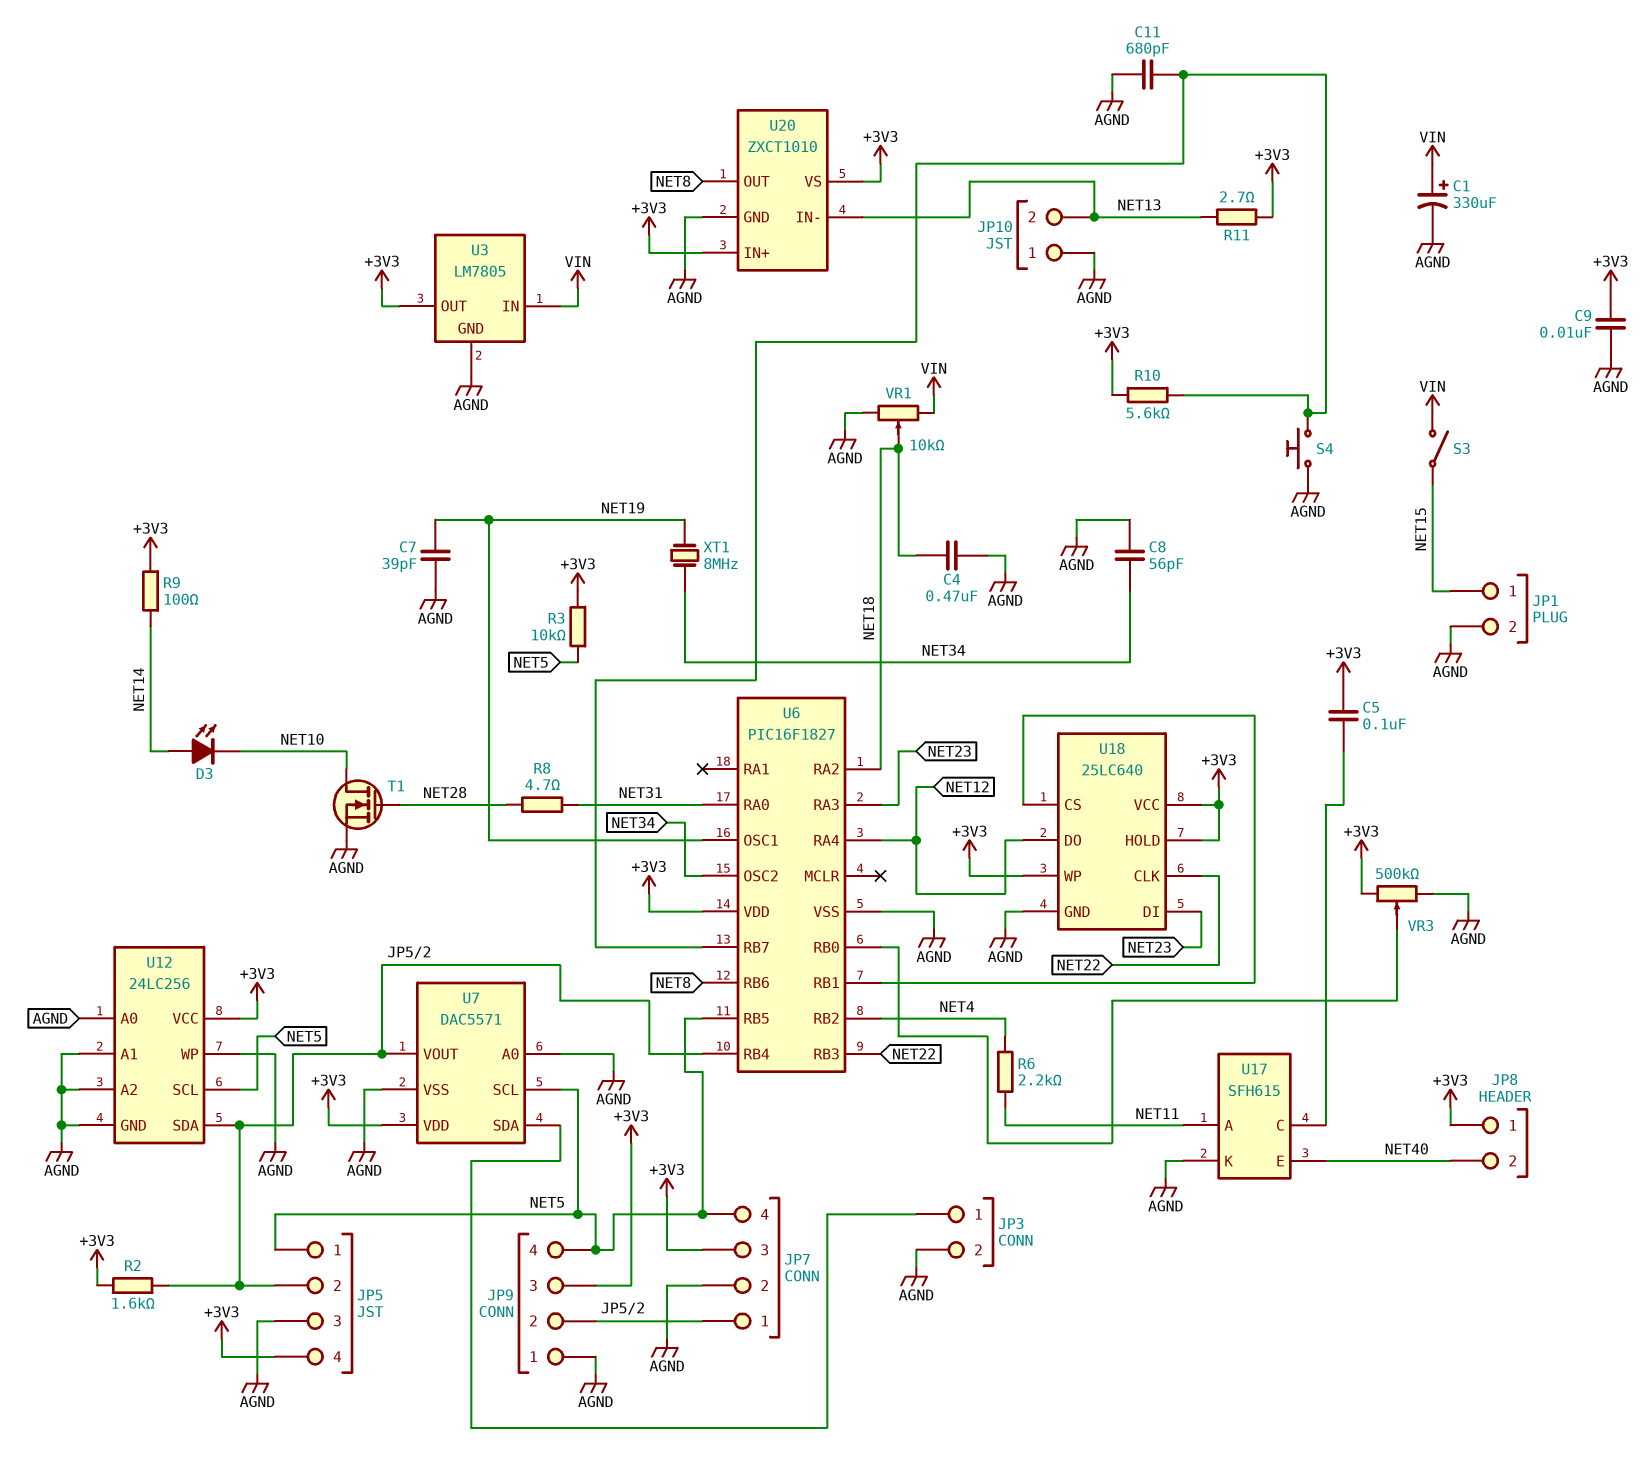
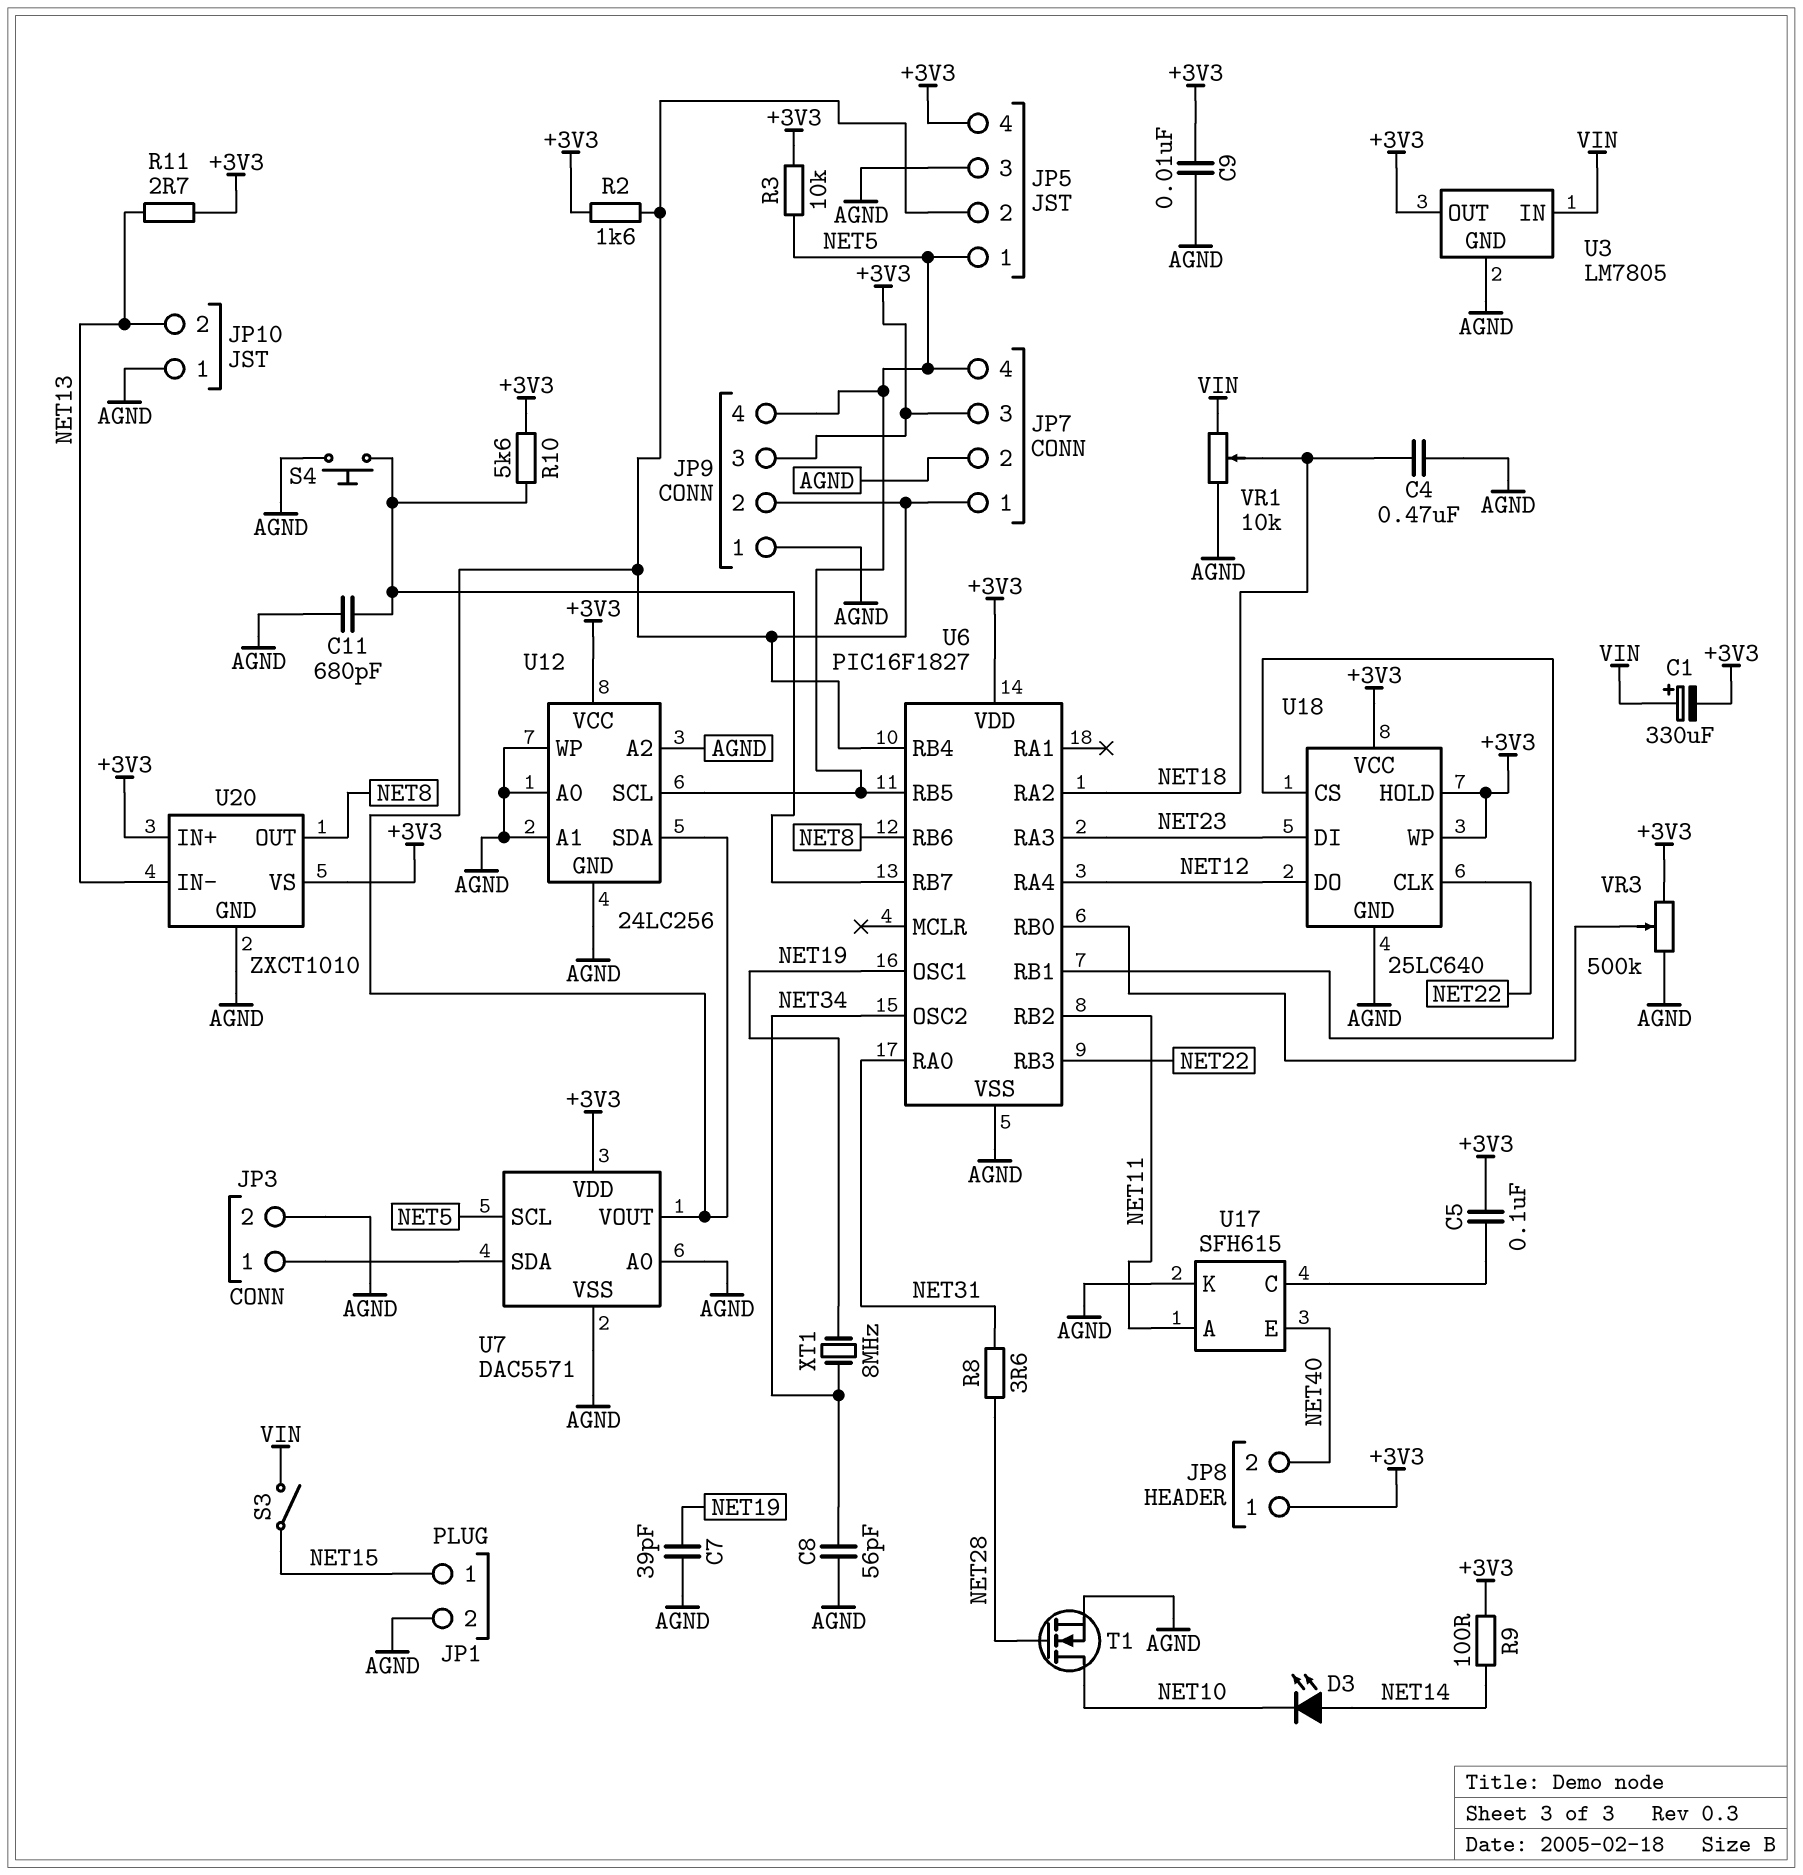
C1: 330uF (plus VIN, minus AGND) -> 330uF (plus VIN, minus +3V3)
R6: 2.2k (NET4, NET11) -> none
R8: 4.7 (NET28, NET31) -> 3.6 (NET28, NET31)
U6 pin RB2: NET4 -> NET11

